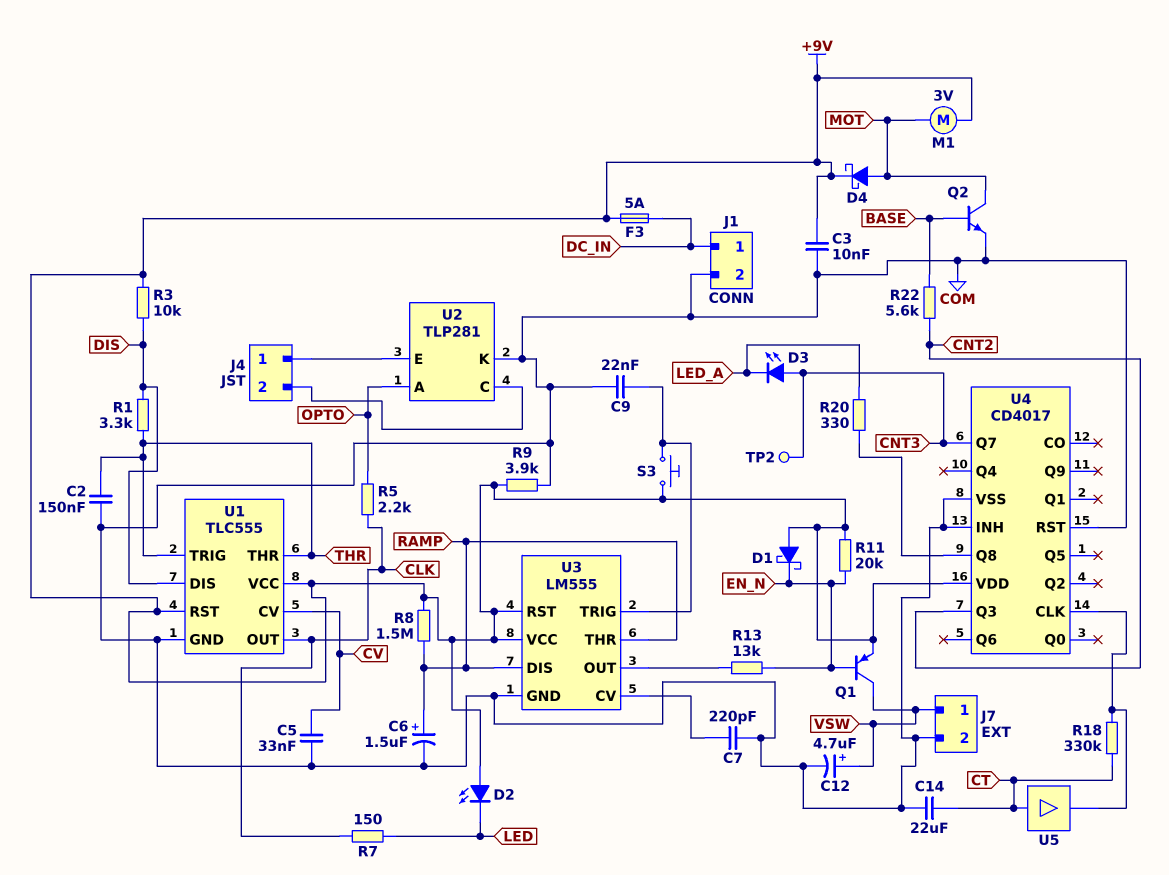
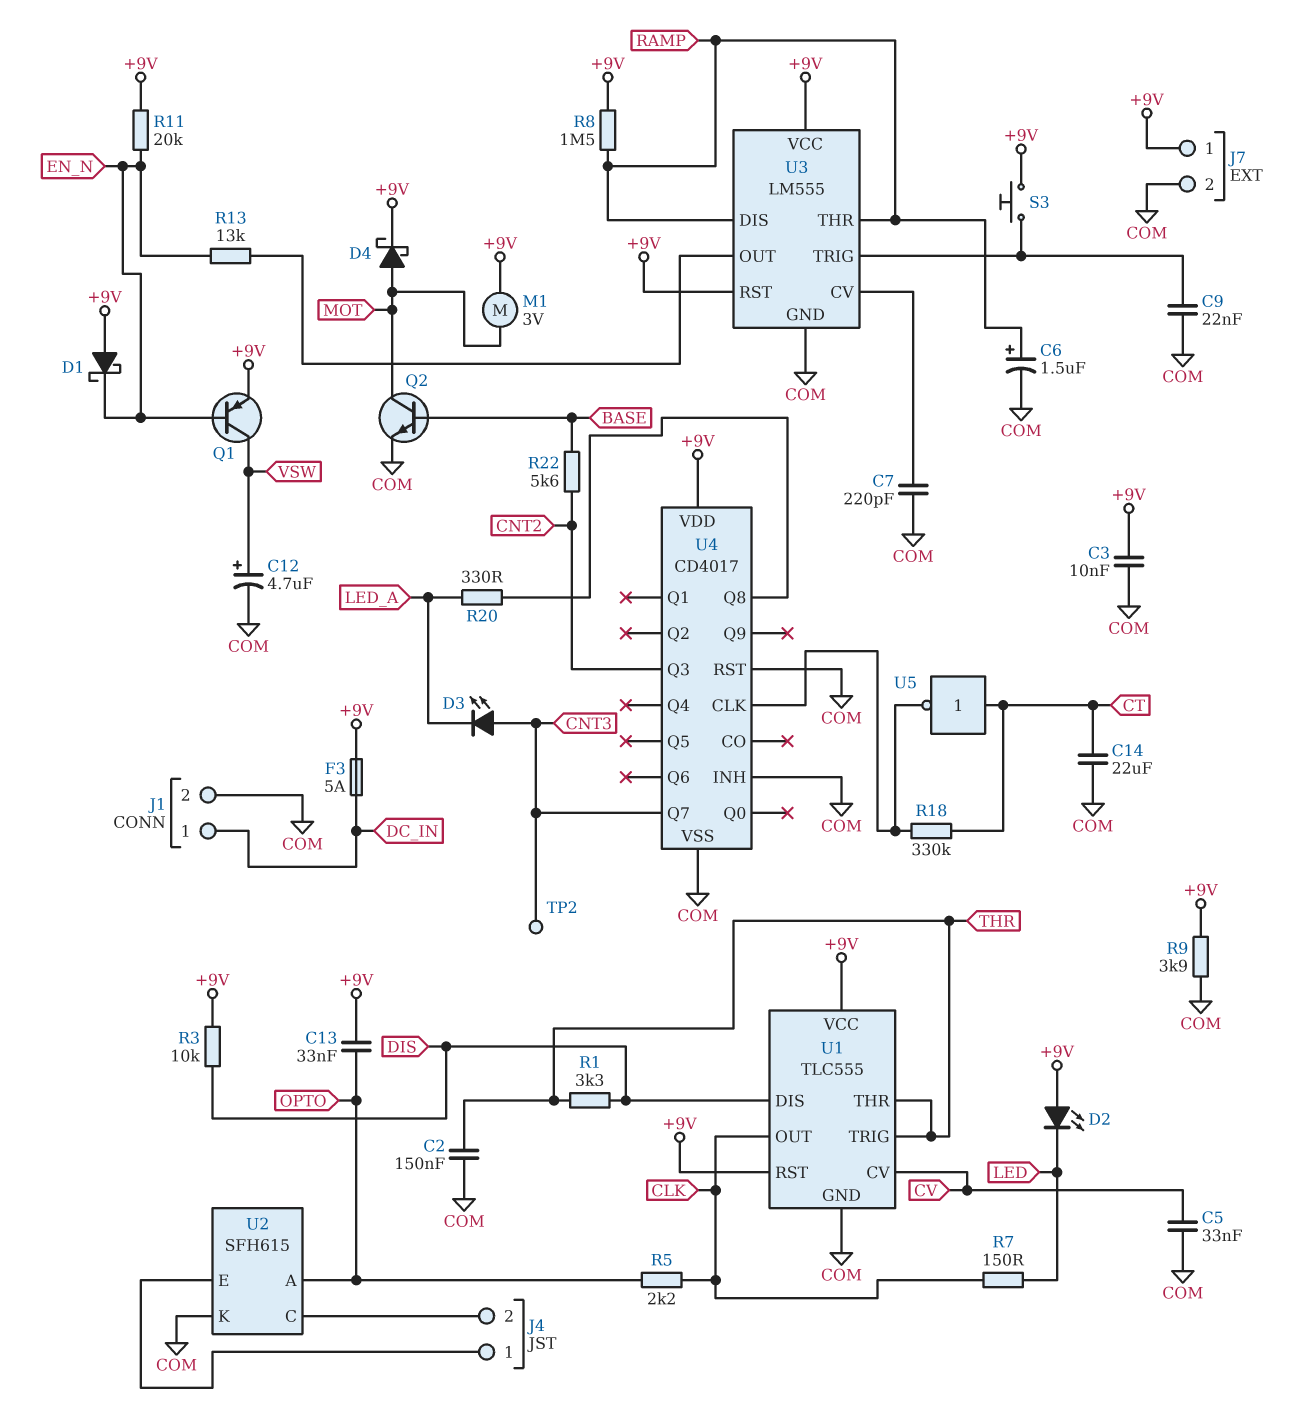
C13: none -> 33nF (+9V, OPTO)
J7 pin 1: VSW -> +9V
U2: TLP281 -> SFH615
U5: buffer (in CT, out U4/CLK) -> NOT (in CT, out U4/CLK)

